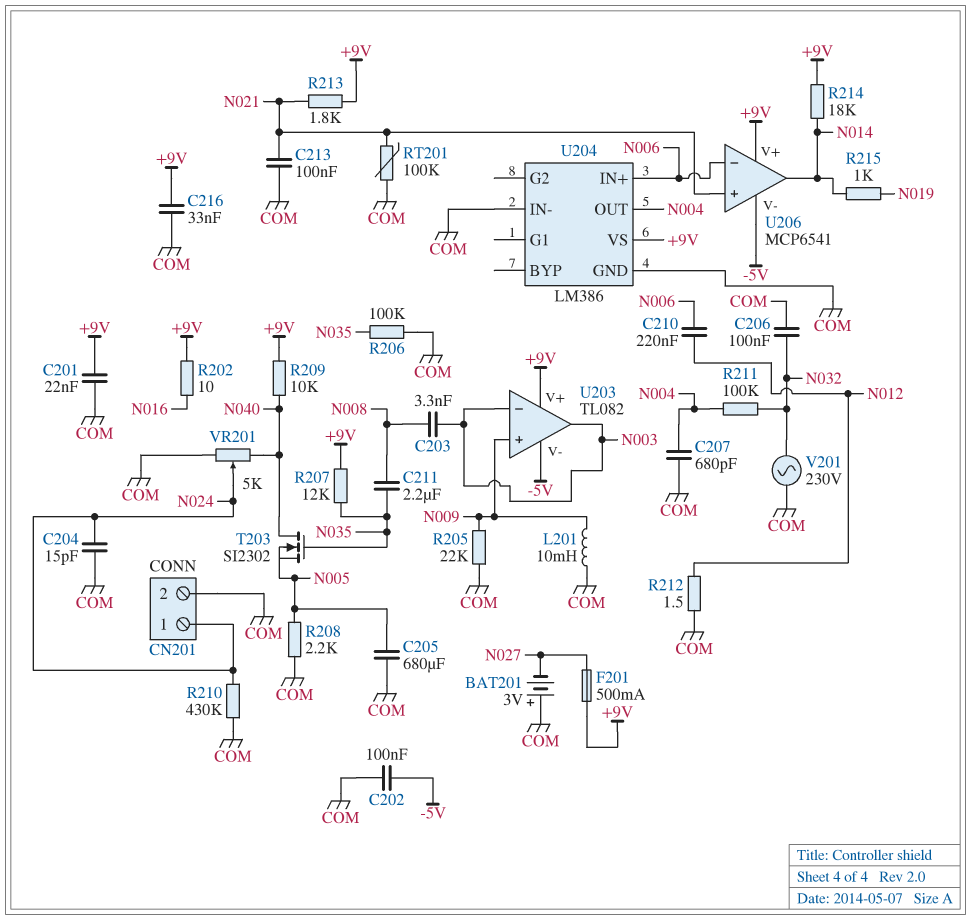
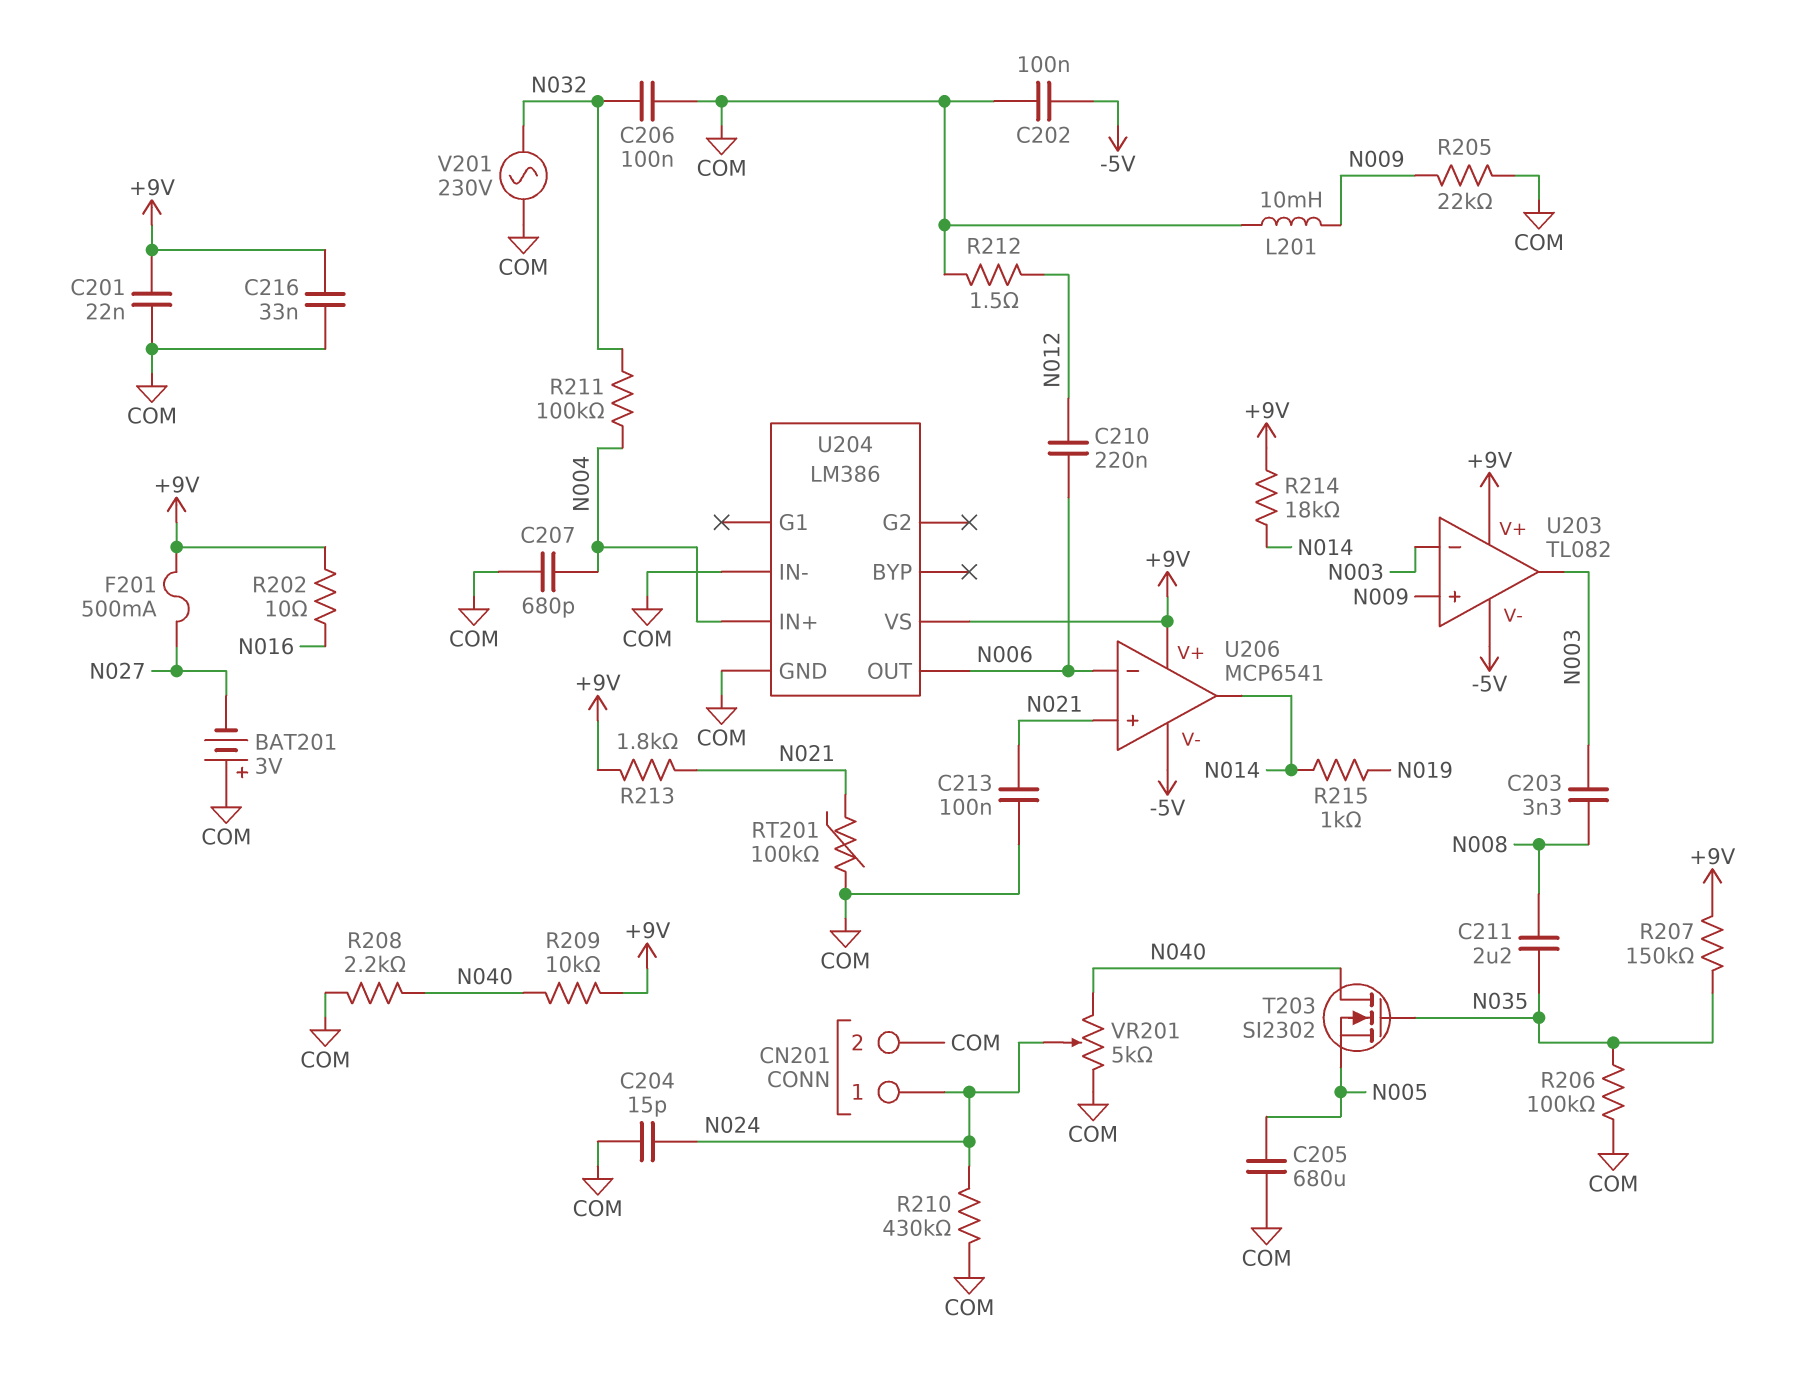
R207: 12k (+9V, N035) -> 150k (+9V, N035)
R208: 2.2k (COM, N005) -> 2.2k (COM, N040)
U204 pin IN+: N006 -> N004
U204 pin OUT: N004 -> N006

